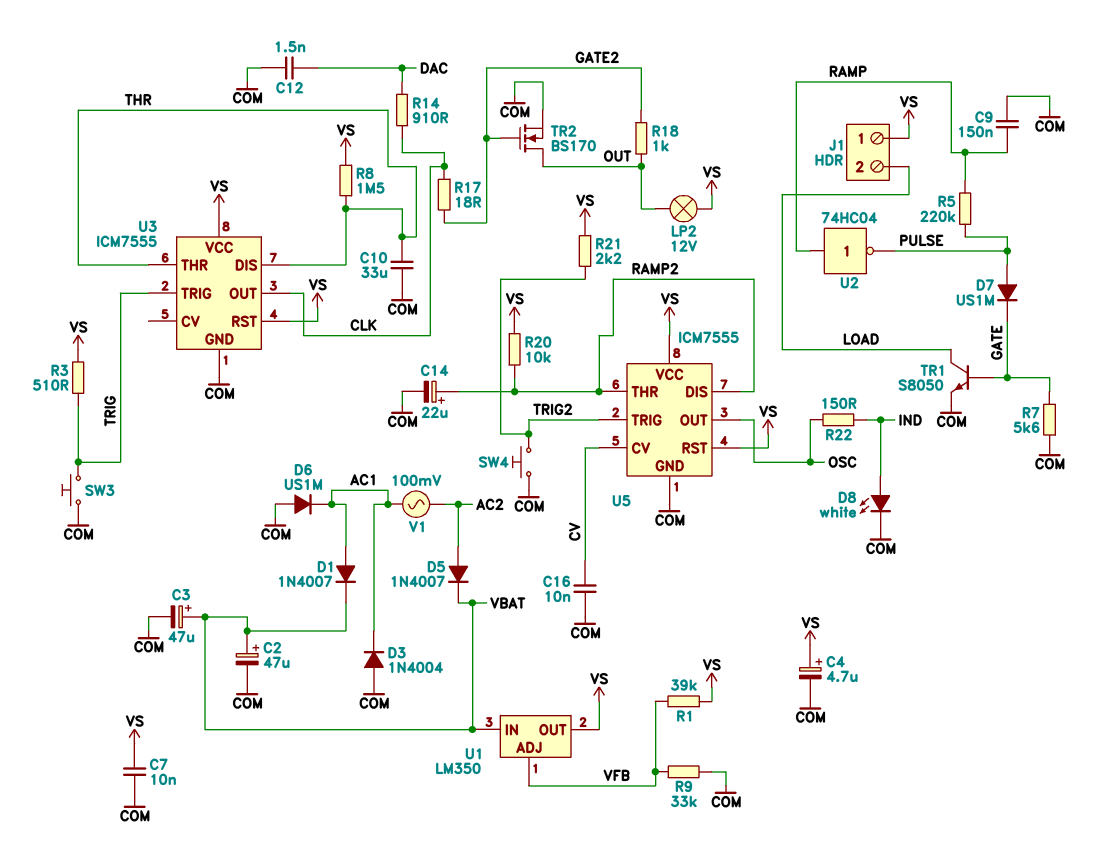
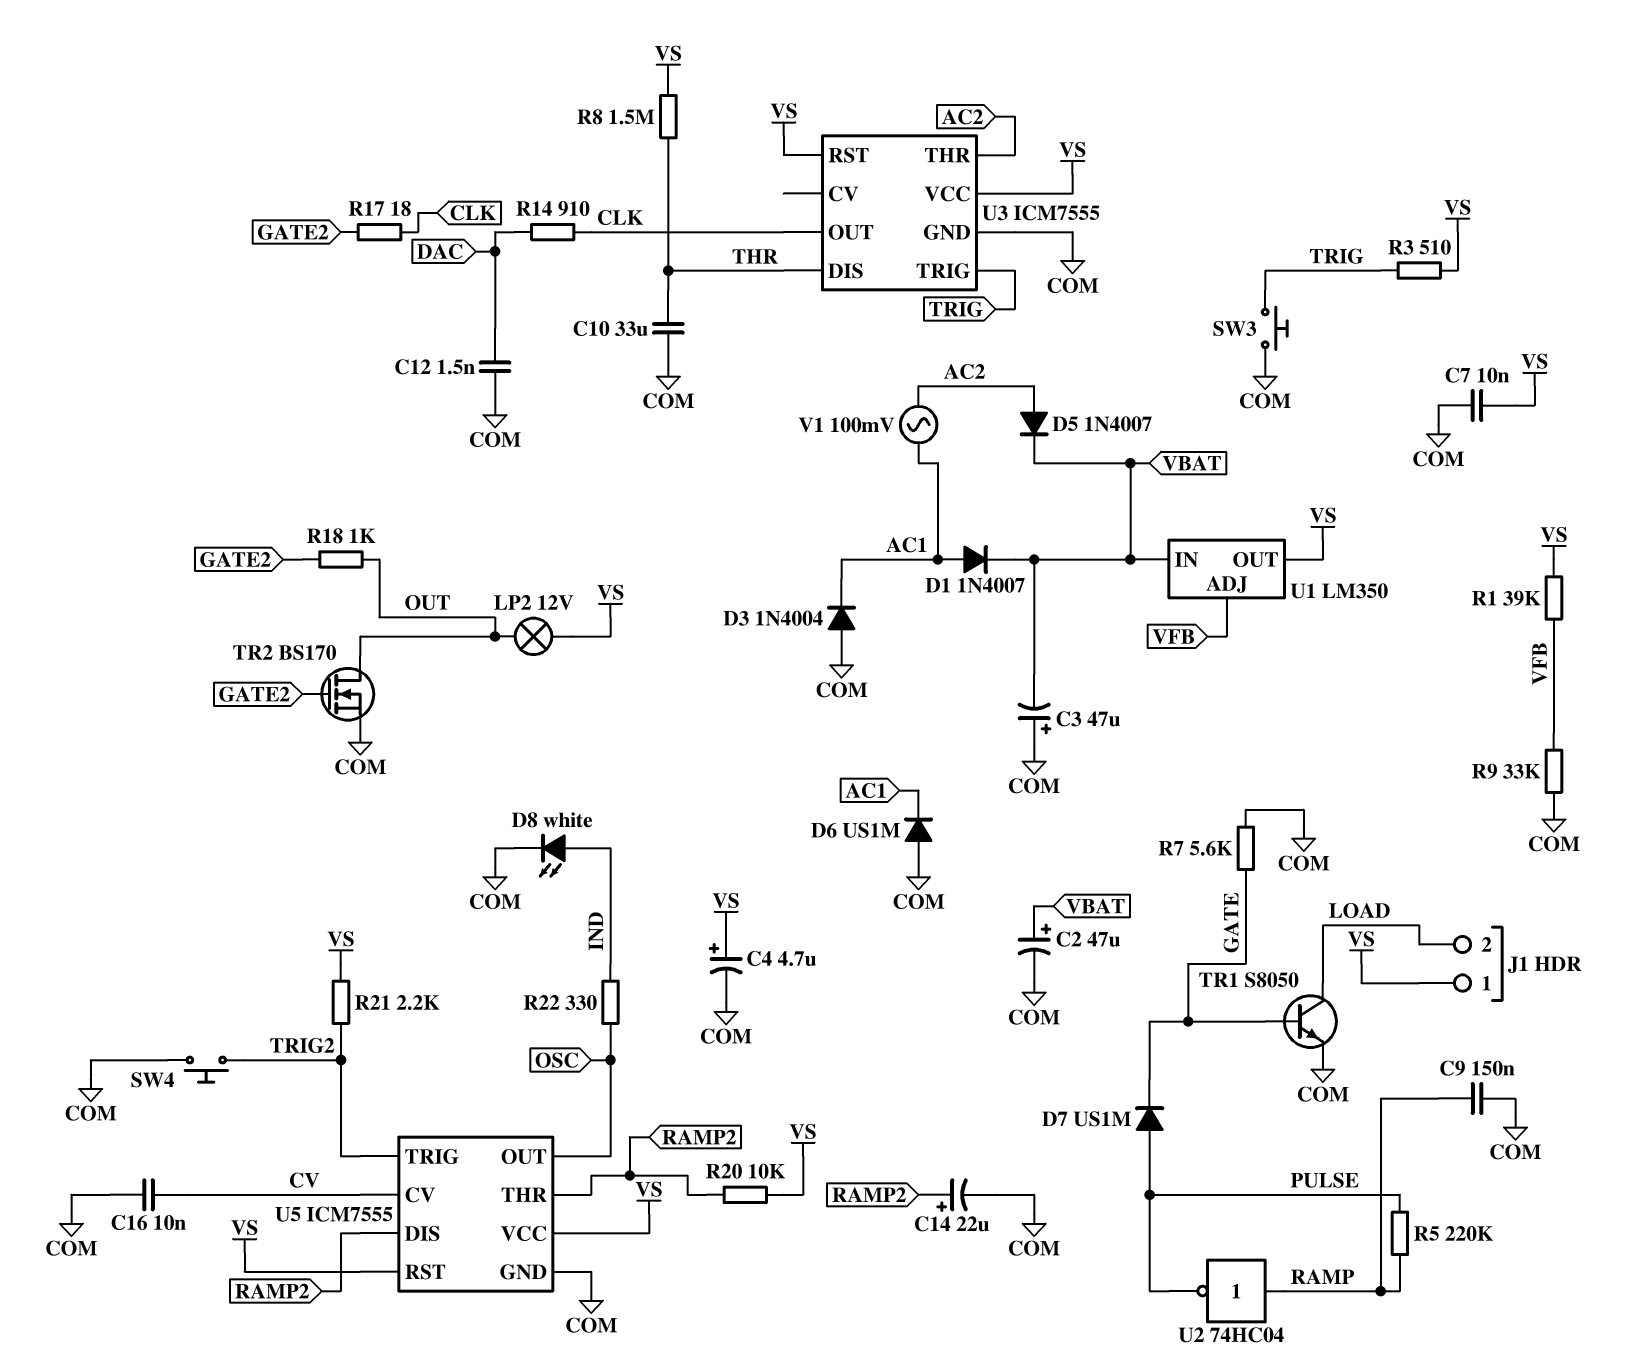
C3: 47uF (plus VBAT, minus COM) -> 47uF (plus COM, minus VBAT)
R22: 150 (IND, OSC) -> 330 (IND, OSC)
U3 pin THR: THR -> AC2

